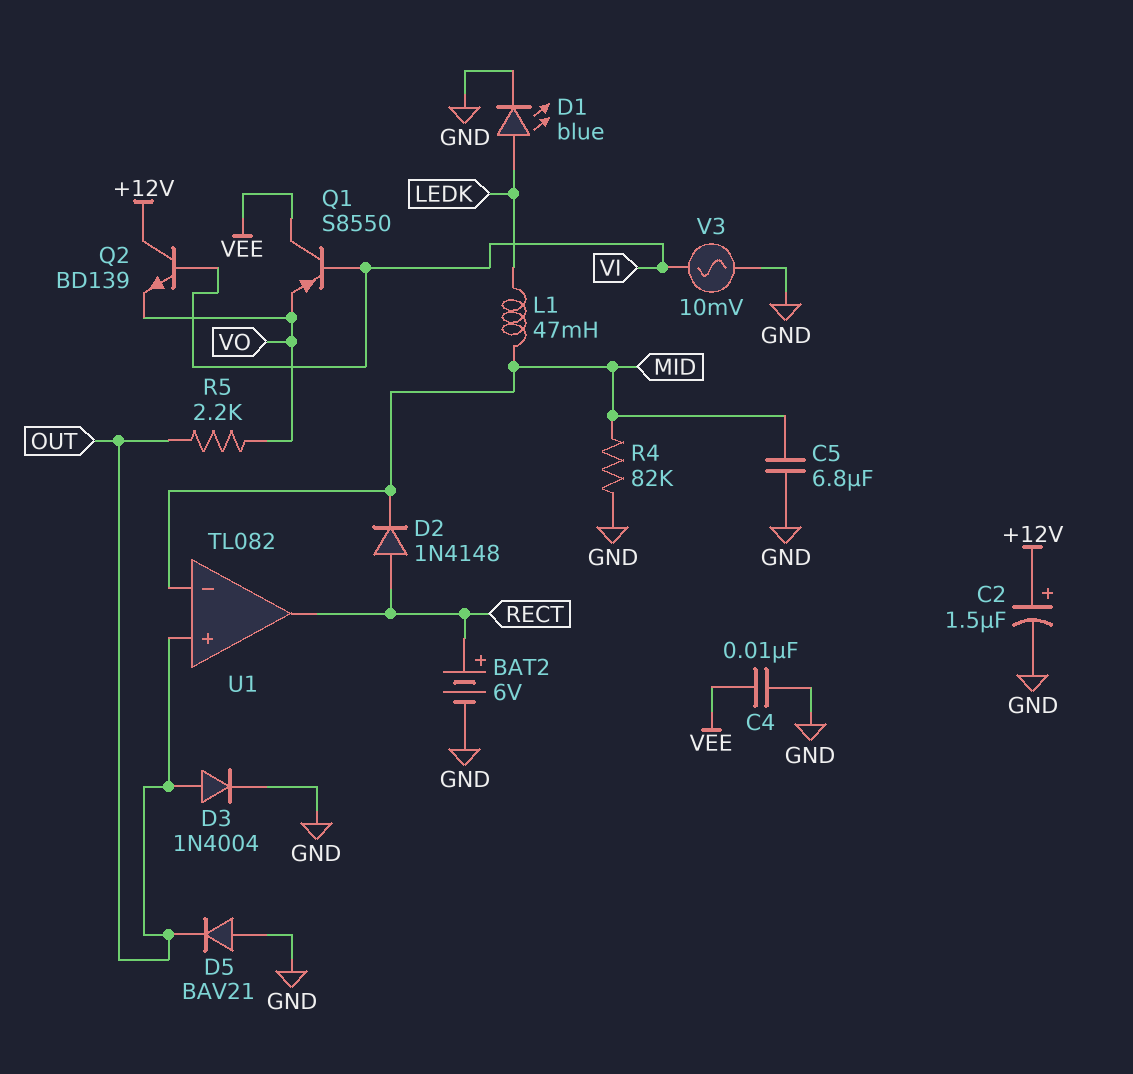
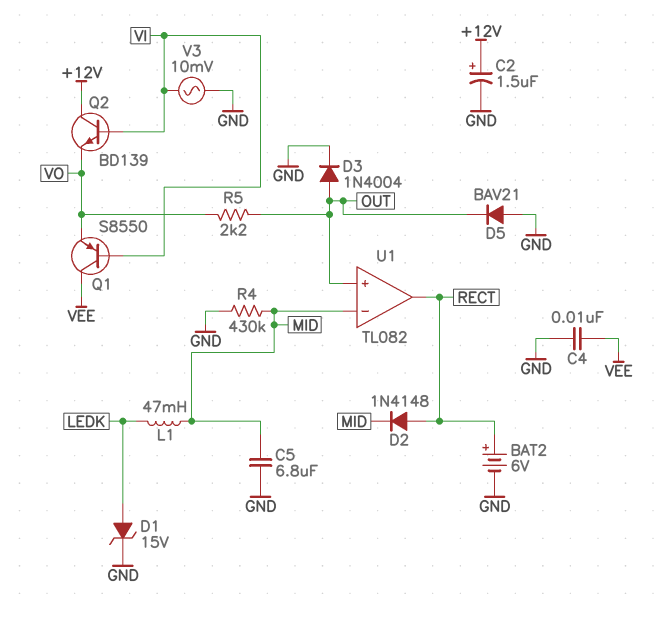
D1: LED blue (A LEDK, K GND) -> zener 15V (A LEDK, K GND)
R4: 82k (GND, MID) -> 430k (GND, MID)

